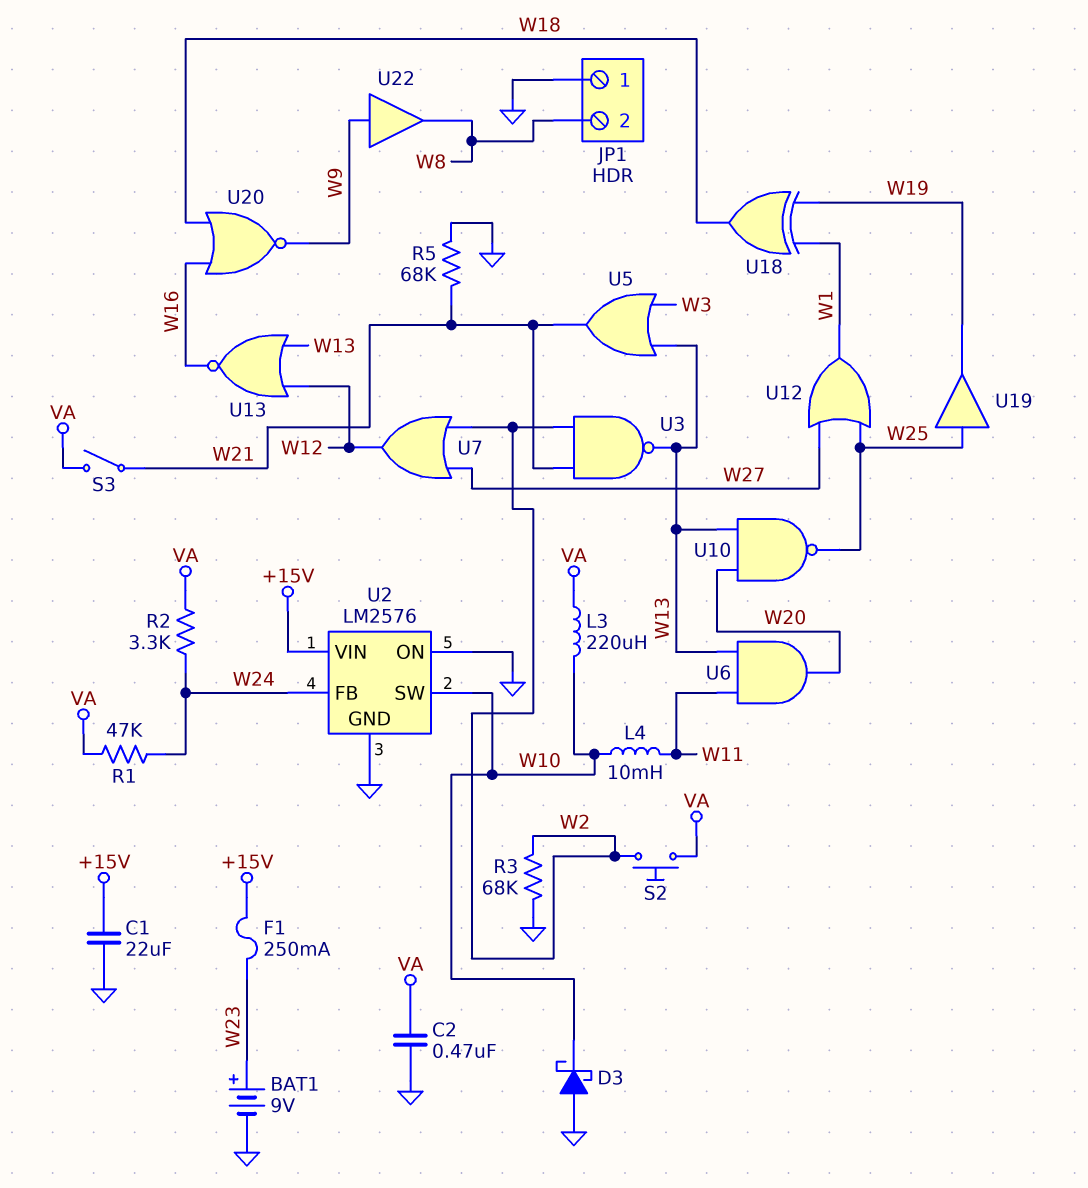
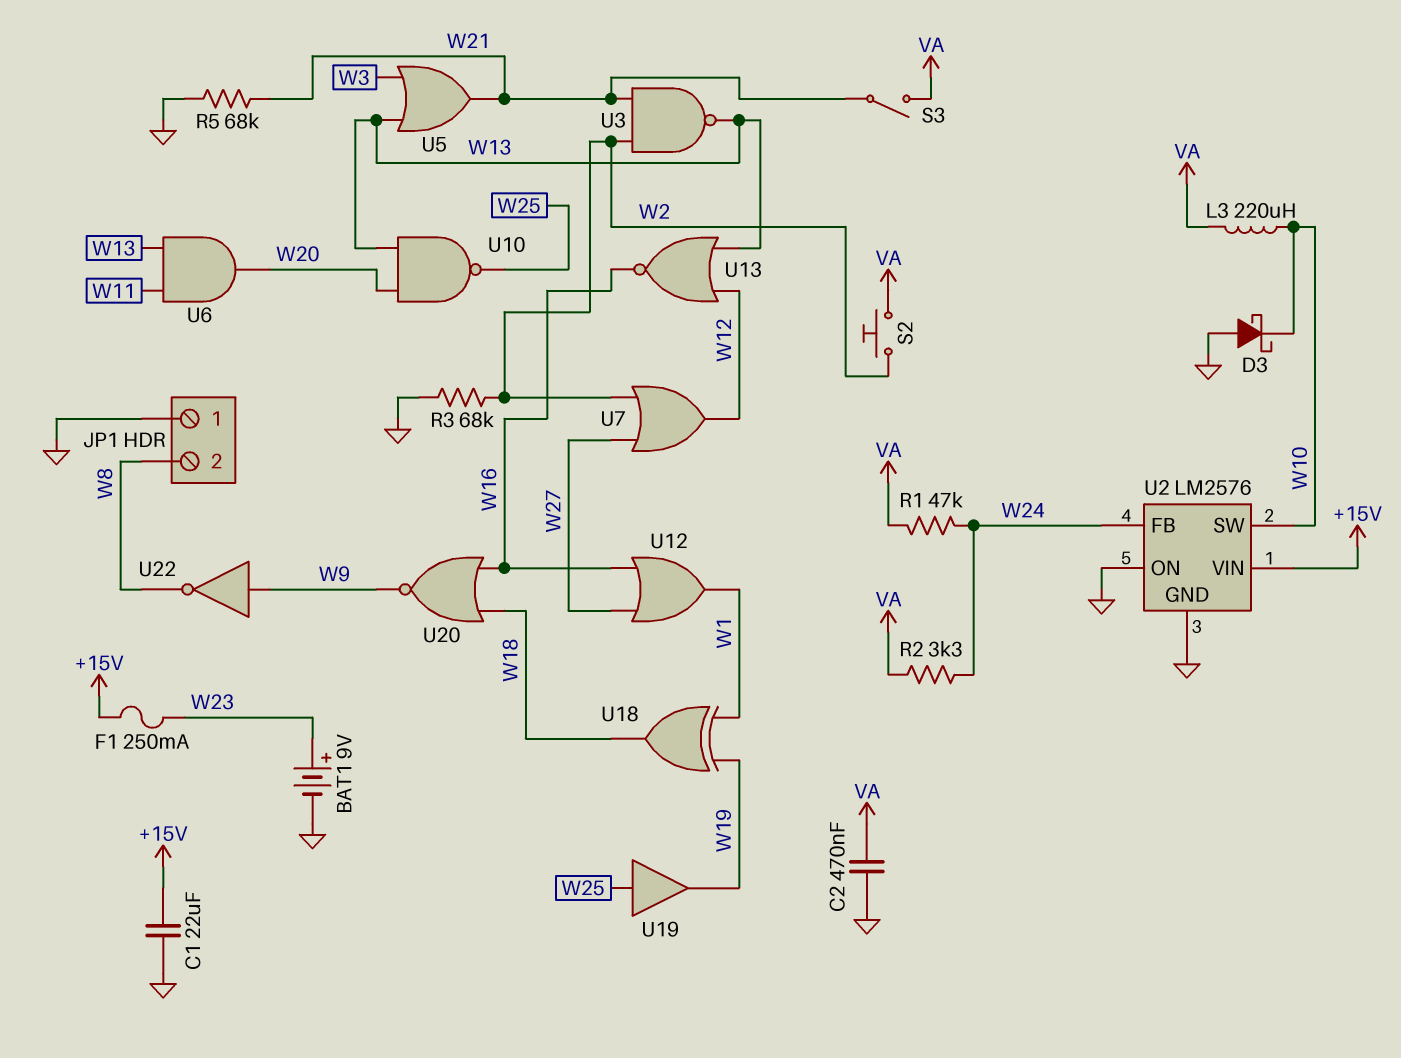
L4: 10mH (W10, W11) -> none
U12: OR (in W25, in W27, out W1) -> OR (in W16, in W27, out W1)
U22: buffer (in W9, out W8) -> NOT (in W9, out W8)

